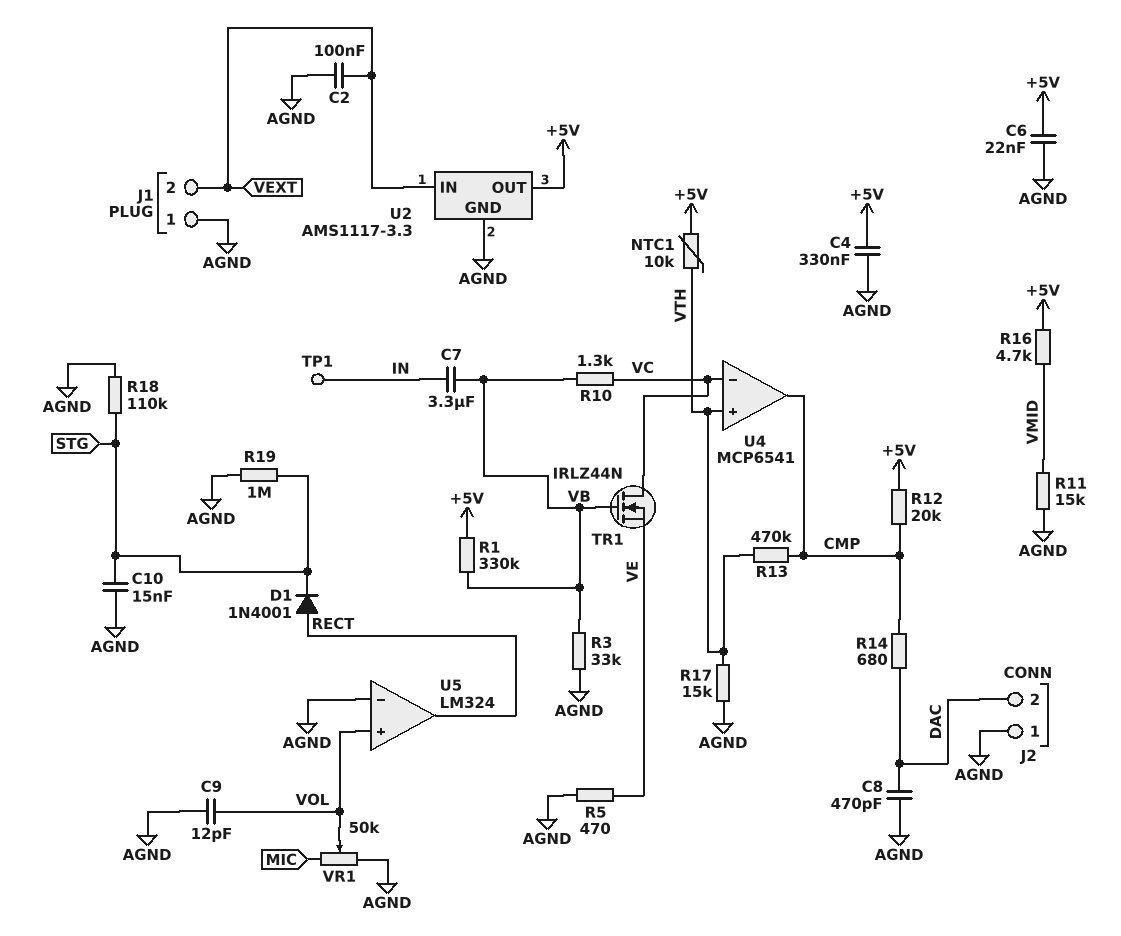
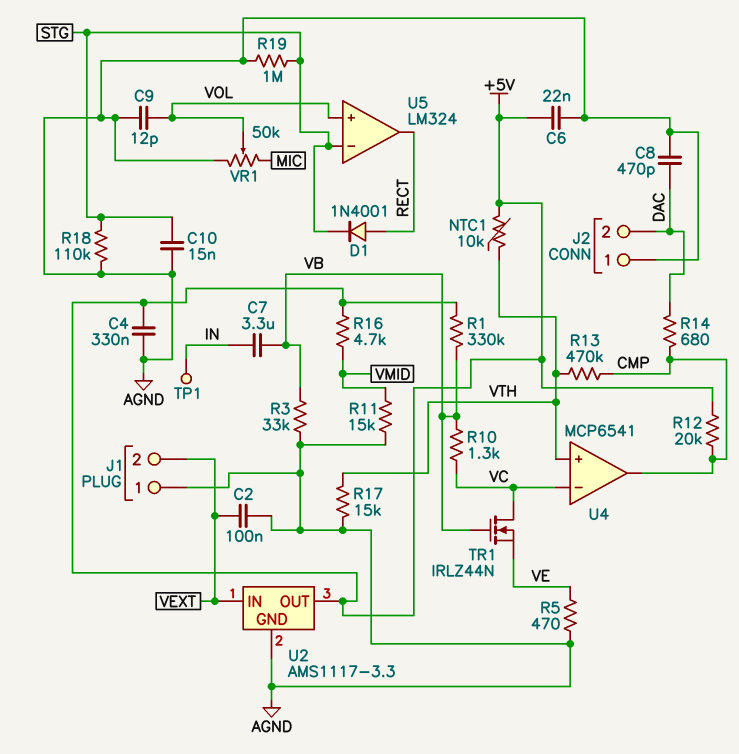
U5 pin in-: AGND -> STG

